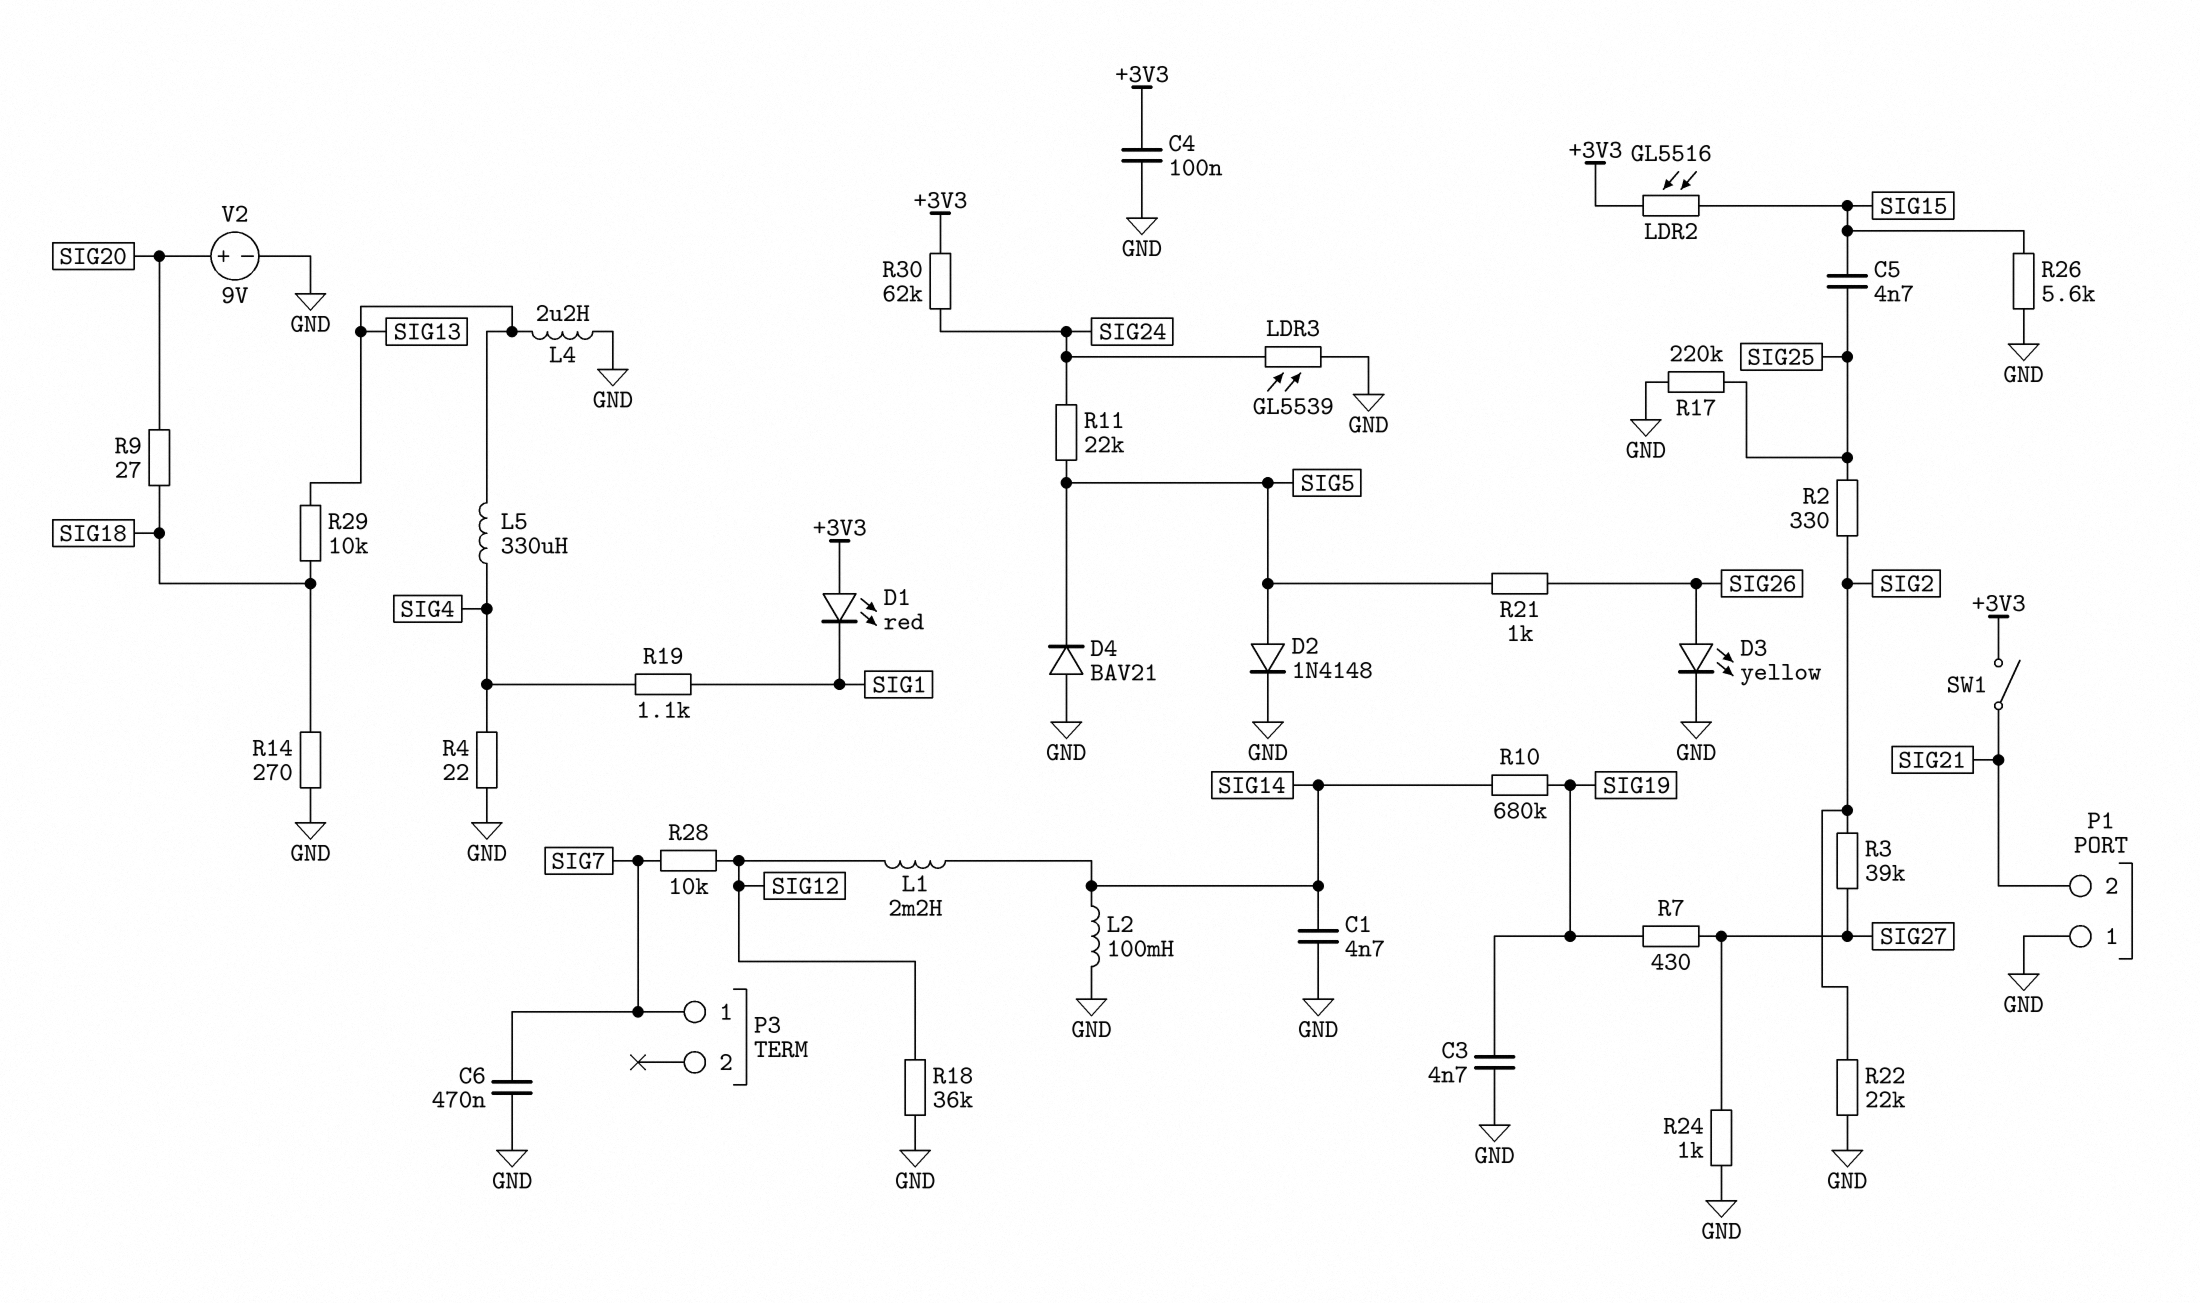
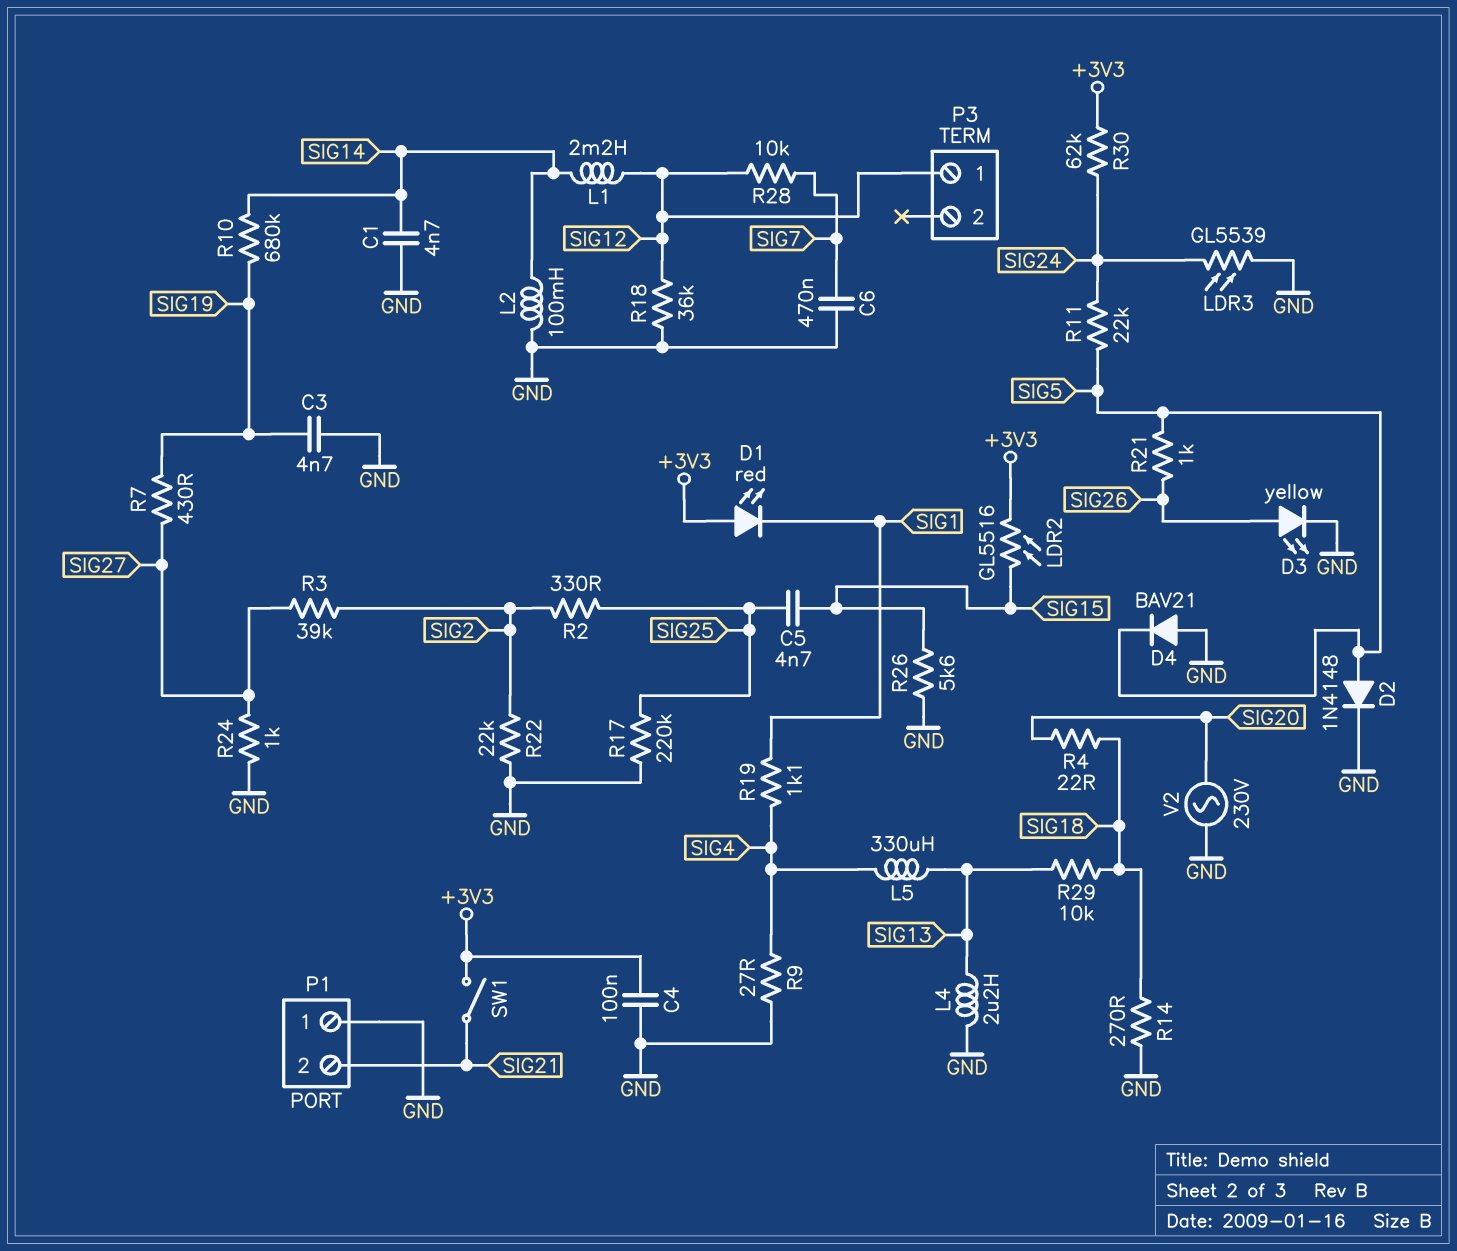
P3 pin 1: SIG7 -> SIG12
R4: 22 (GND, SIG4) -> 22 (SIG18, SIG20)
R9: 27 (SIG18, SIG20) -> 27 (GND, SIG4)
V2: 9V (plus SIG20, minus GND) -> AC 230V (GND, SIG20)

